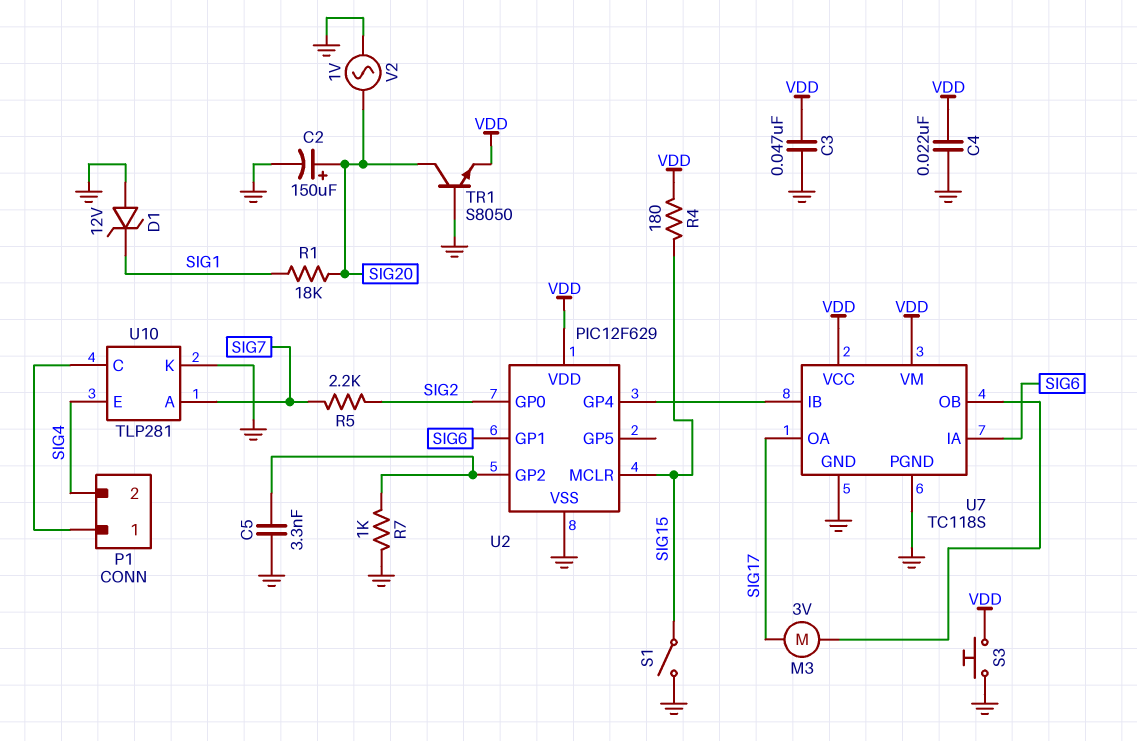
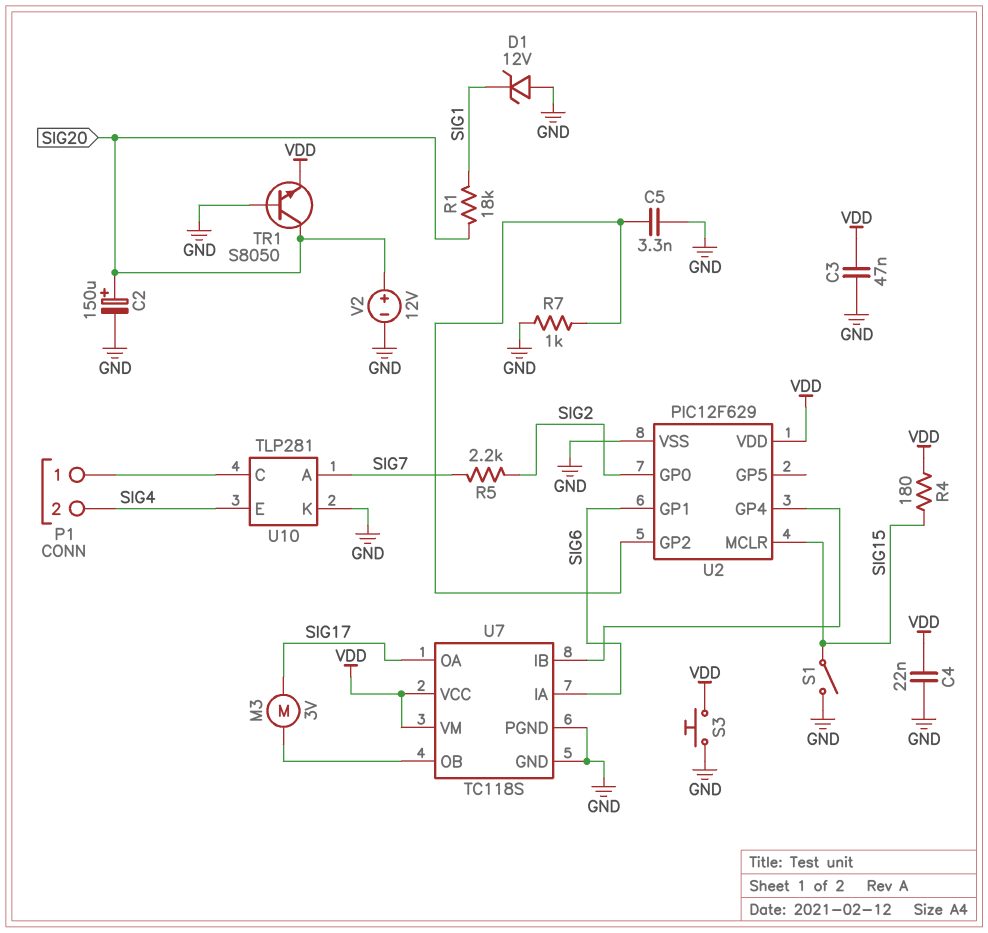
V2: AC 1V (GND, SIG20) -> 12V (plus SIG20, minus GND)

